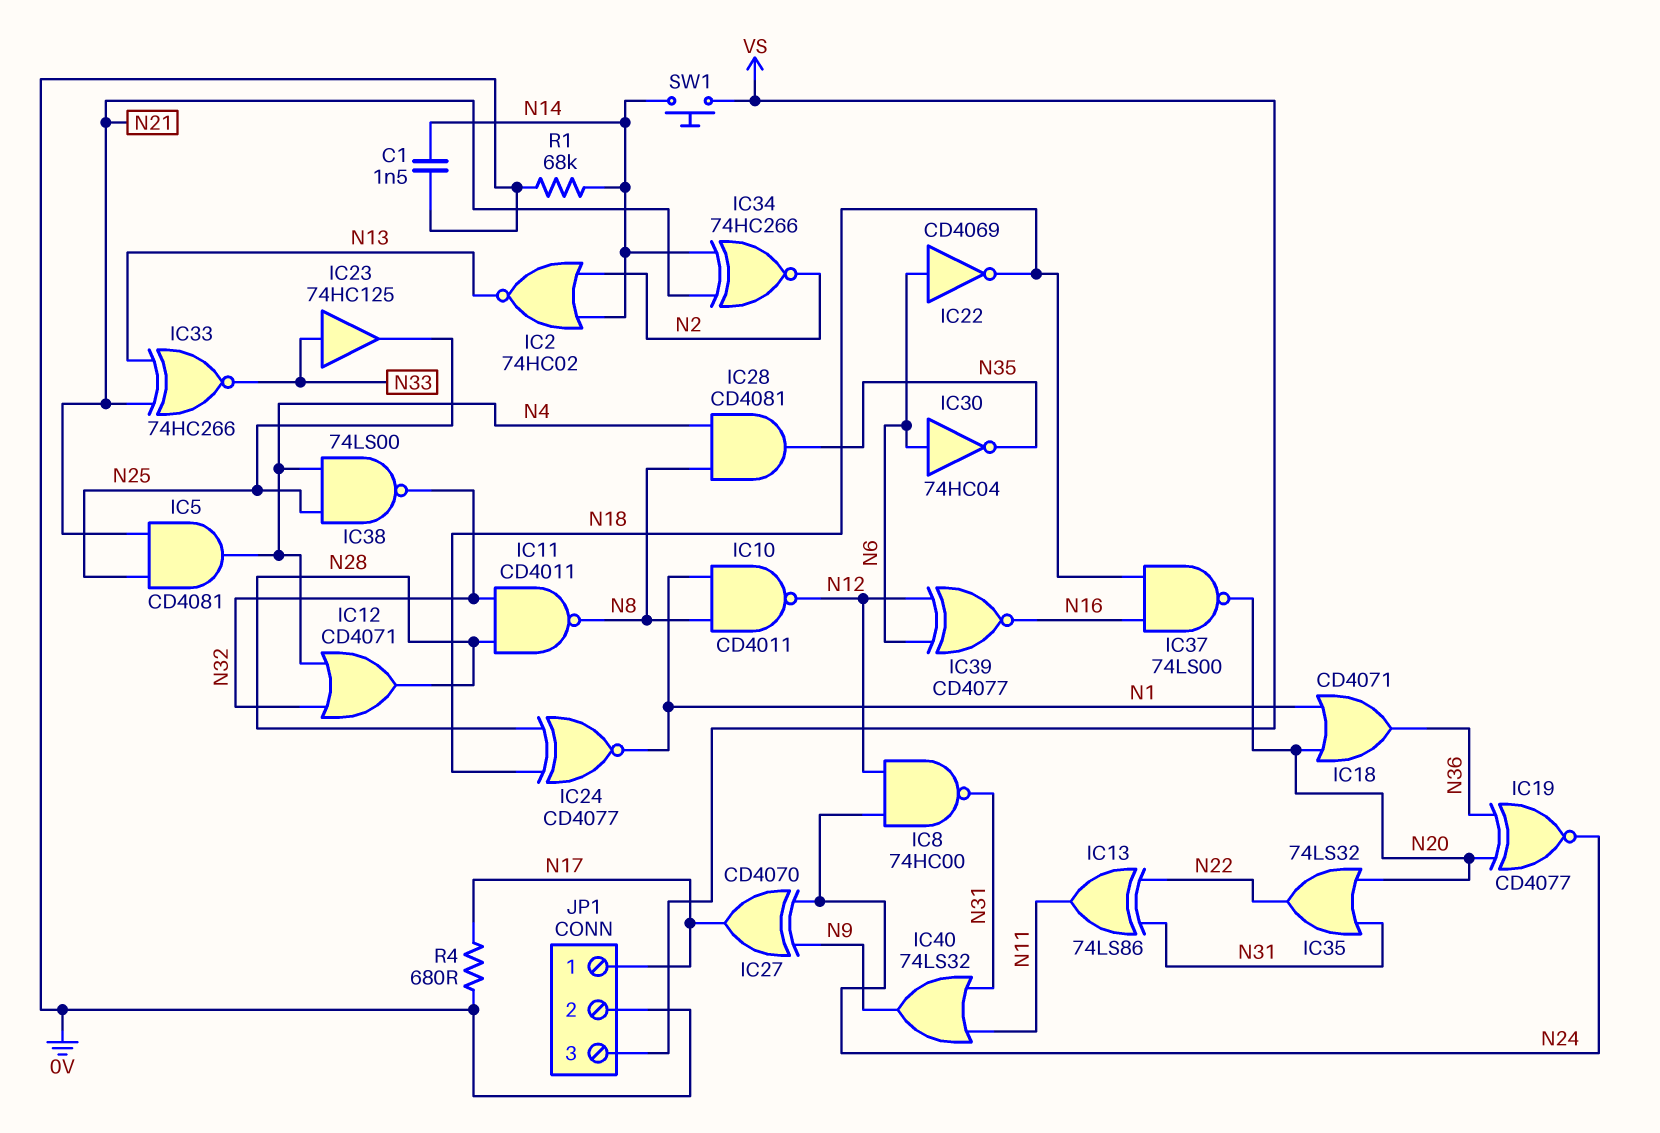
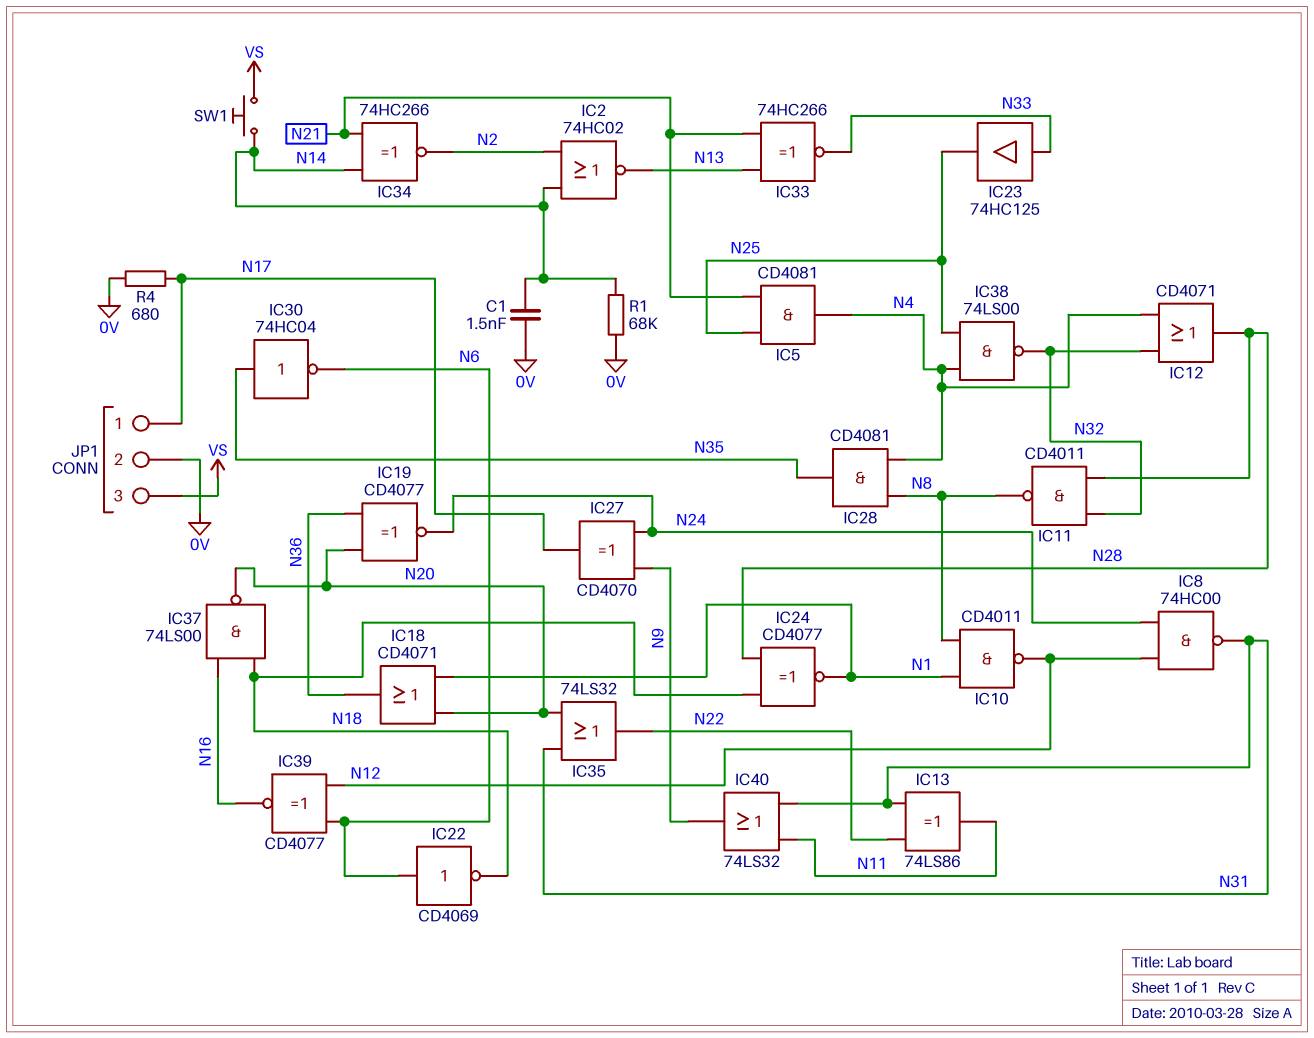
IC30: NOT 74HC04 (in N6, out N35) -> NOT 74HC04 (in N35, out N6)

